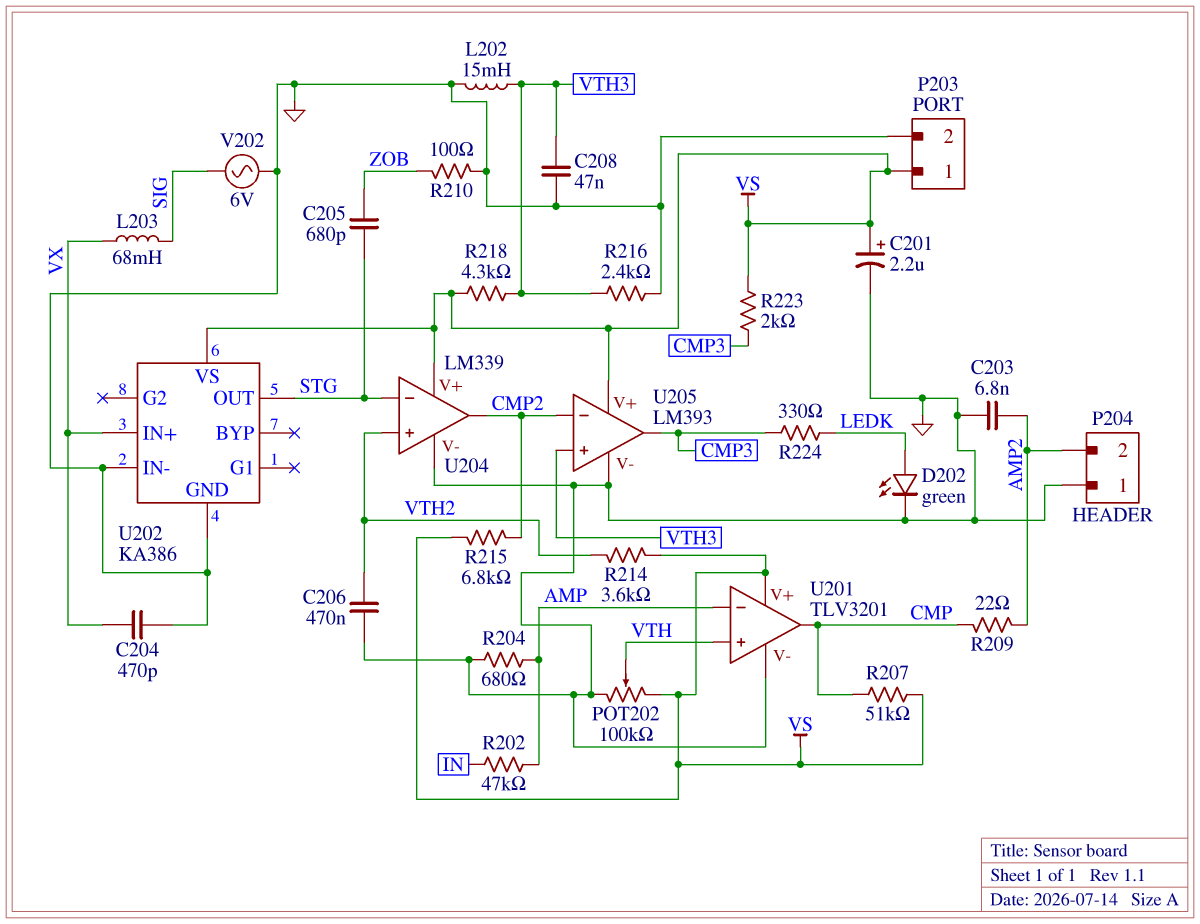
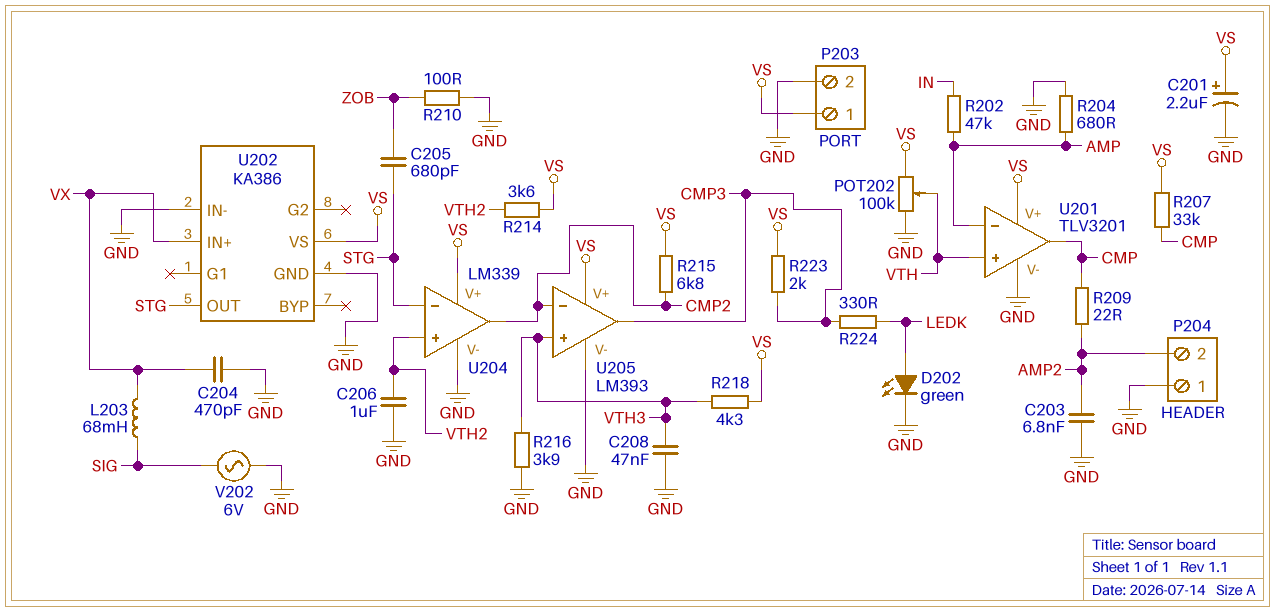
C206: 470nF (GND, VTH2) -> 1uF (GND, VTH2)
L202: 15mH (GND, VTH3) -> none
R207: 51k (CMP, VS) -> 33k (CMP, VS)
R216: 2.4k (GND, VTH3) -> 3.9k (GND, VTH3)

